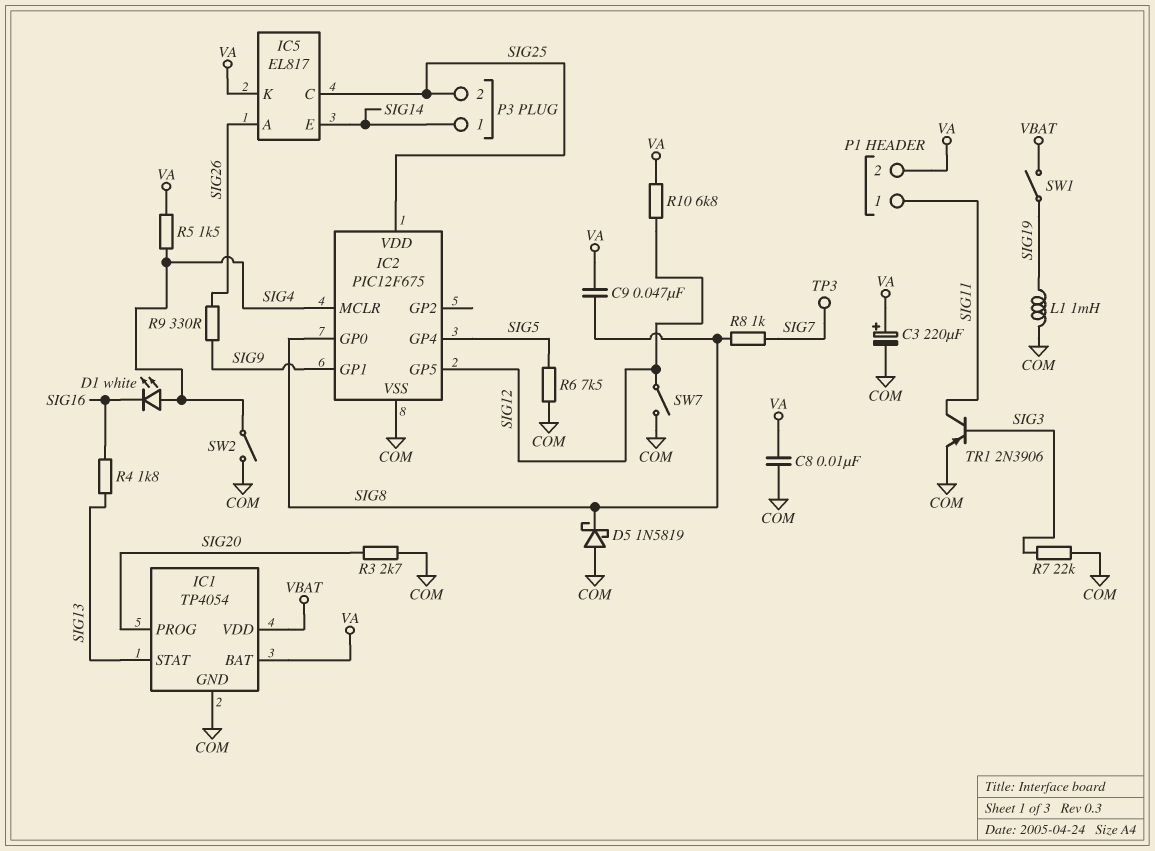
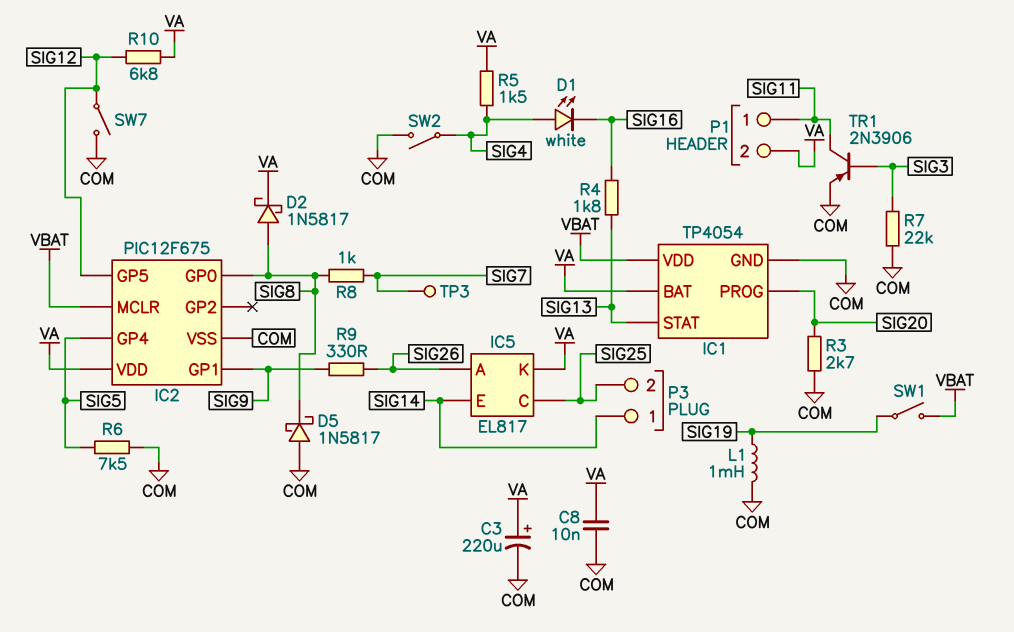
C9: 47nF (SIG8, VA) -> none
D2: none -> schottky 1N5817 (A SIG8, K VA)
D5: schottky 1N5819 (A COM, K SIG8) -> schottky 1N5817 (A COM, K SIG8)
IC2 pin MCLR: SIG4 -> VBAT
IC2 pin VDD: SIG25 -> VA

